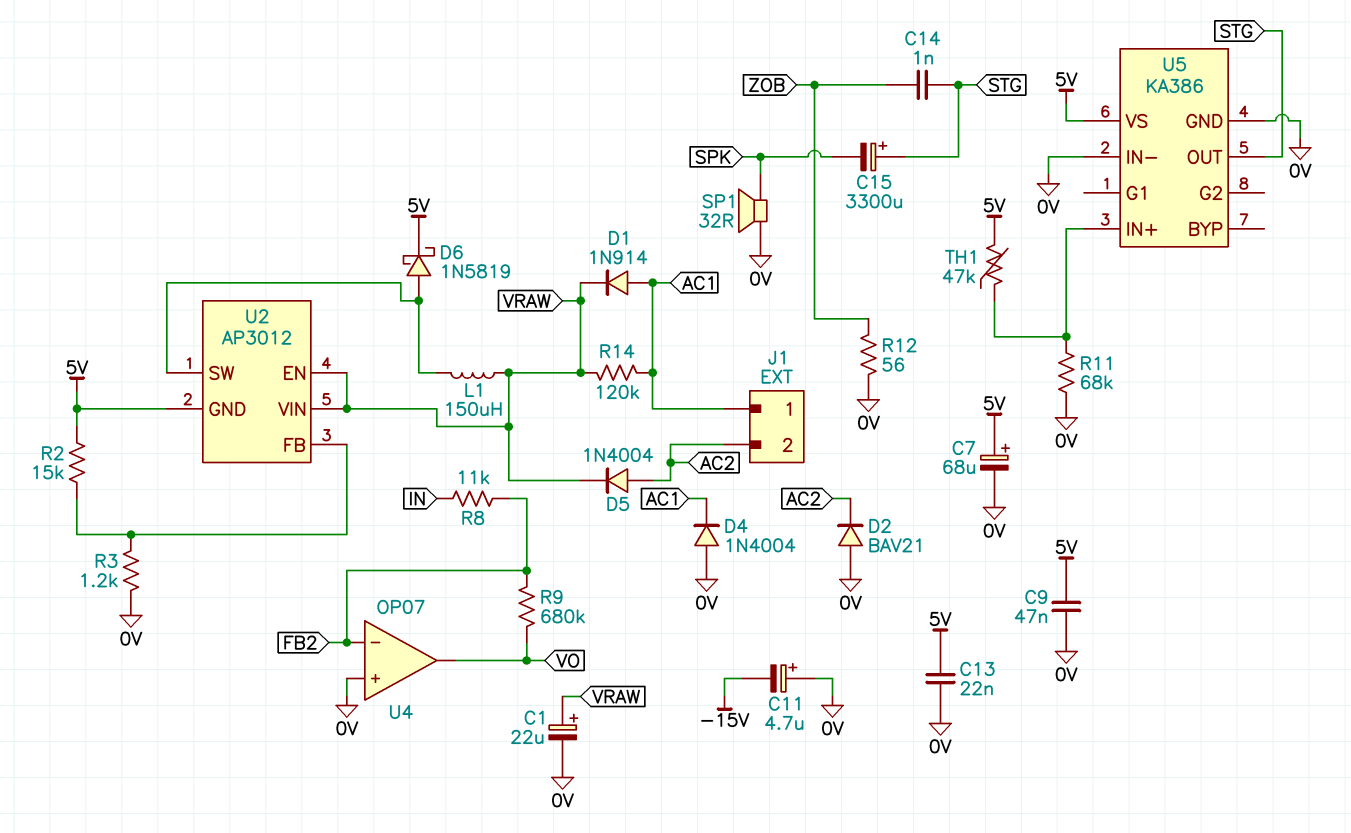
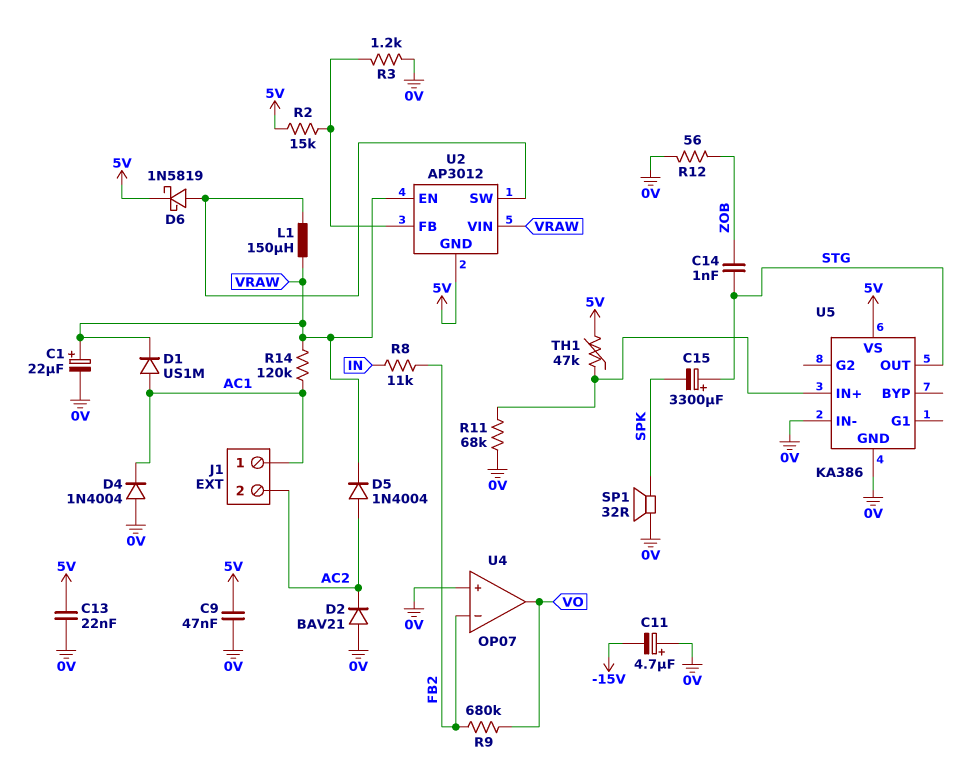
C7: 68uF (plus 5V, minus 0V) -> none
D1: diode 1N914 (A AC1, K VRAW) -> diode US1M (A AC1, K VRAW)

